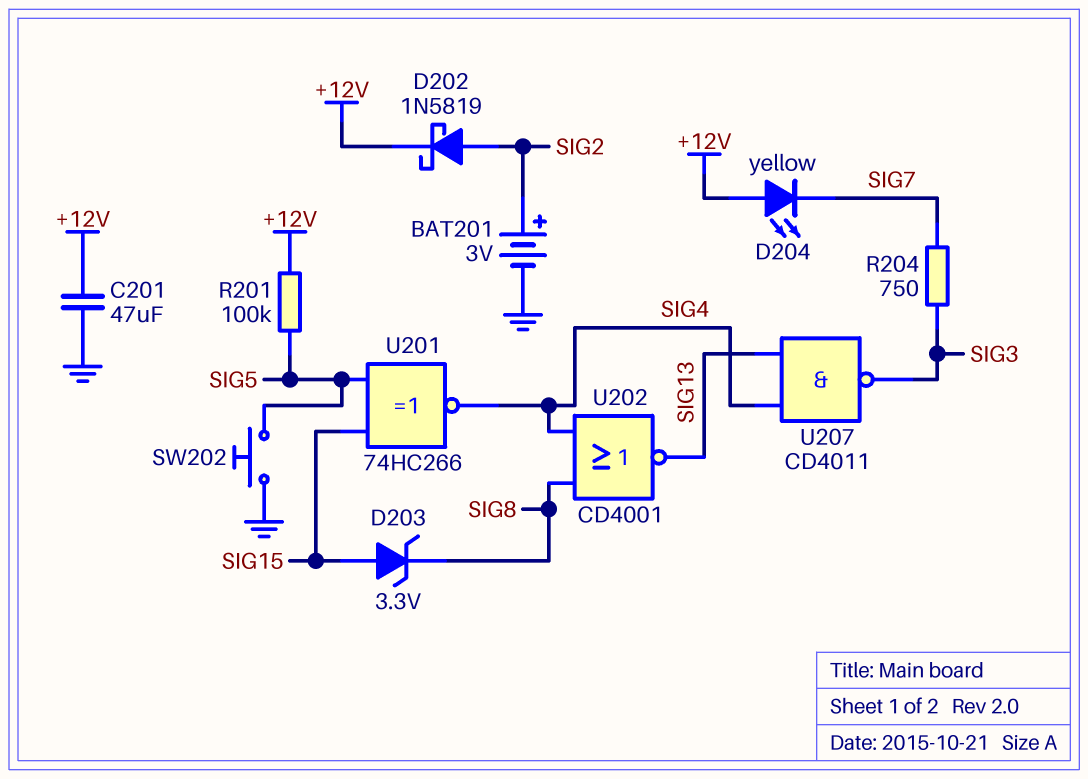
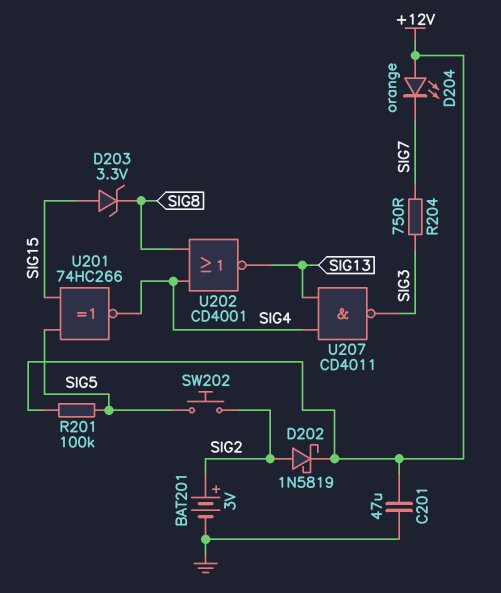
D204: LED yellow (A +12V, K SIG7) -> LED orange (A +12V, K SIG7)
SW202: button (GND, SIG5) -> button (SIG2, SIG5)

